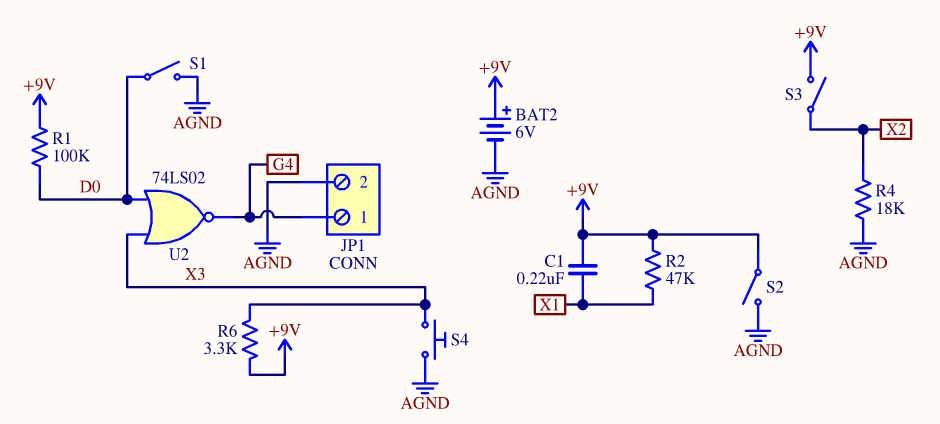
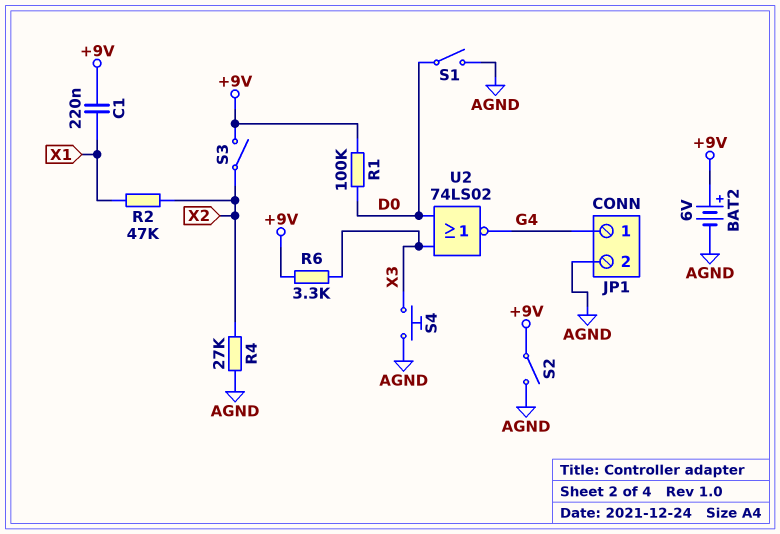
R2: 47k (+9V, X1) -> 47k (X1, X2)
R4: 18k (AGND, X2) -> 27k (AGND, X2)

